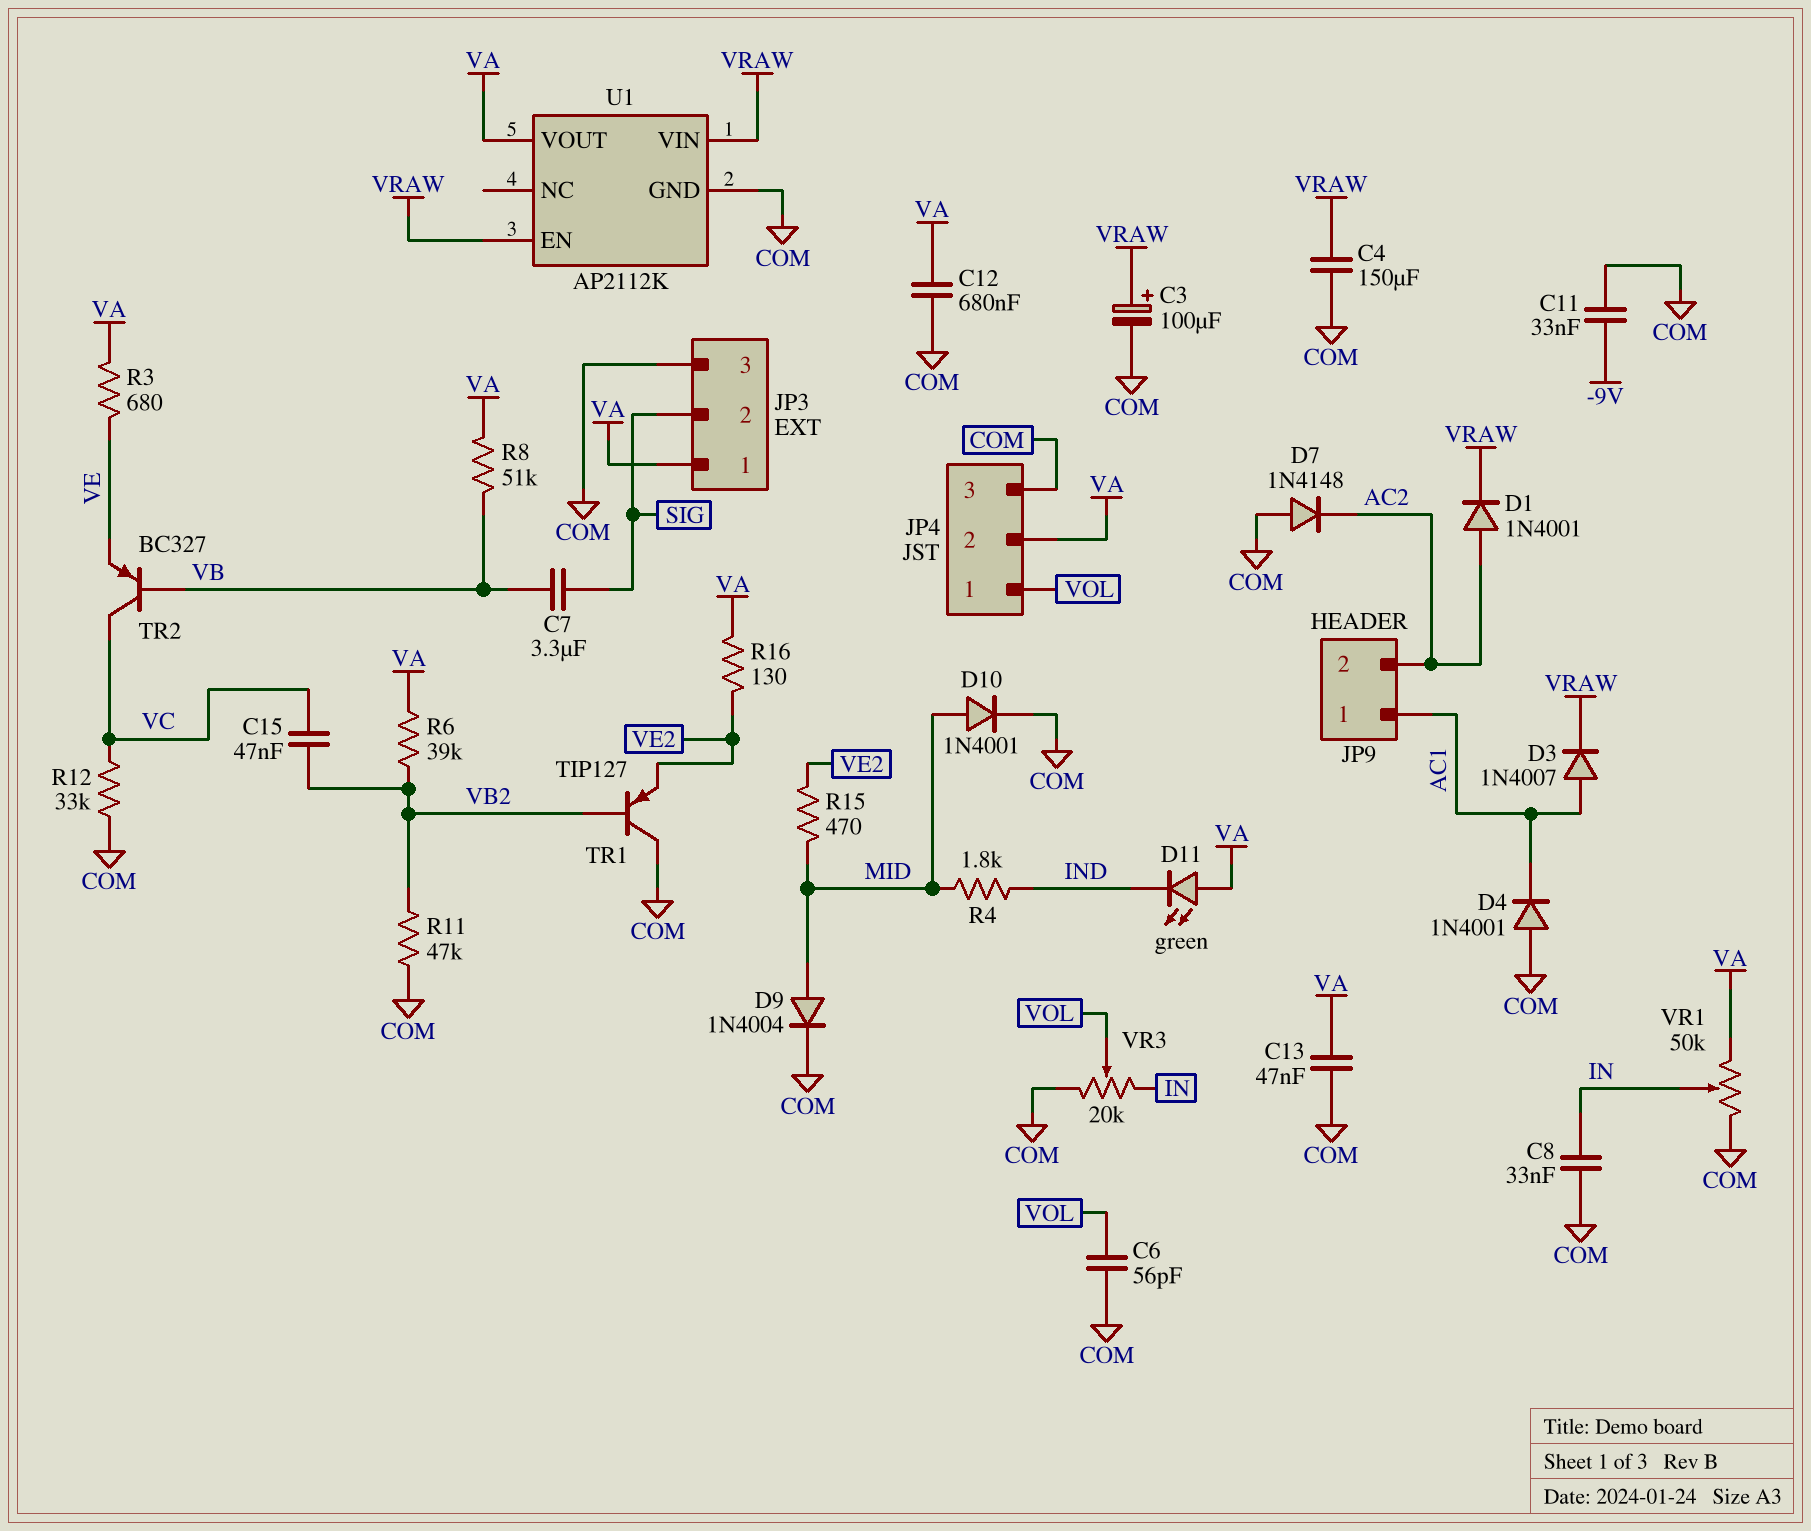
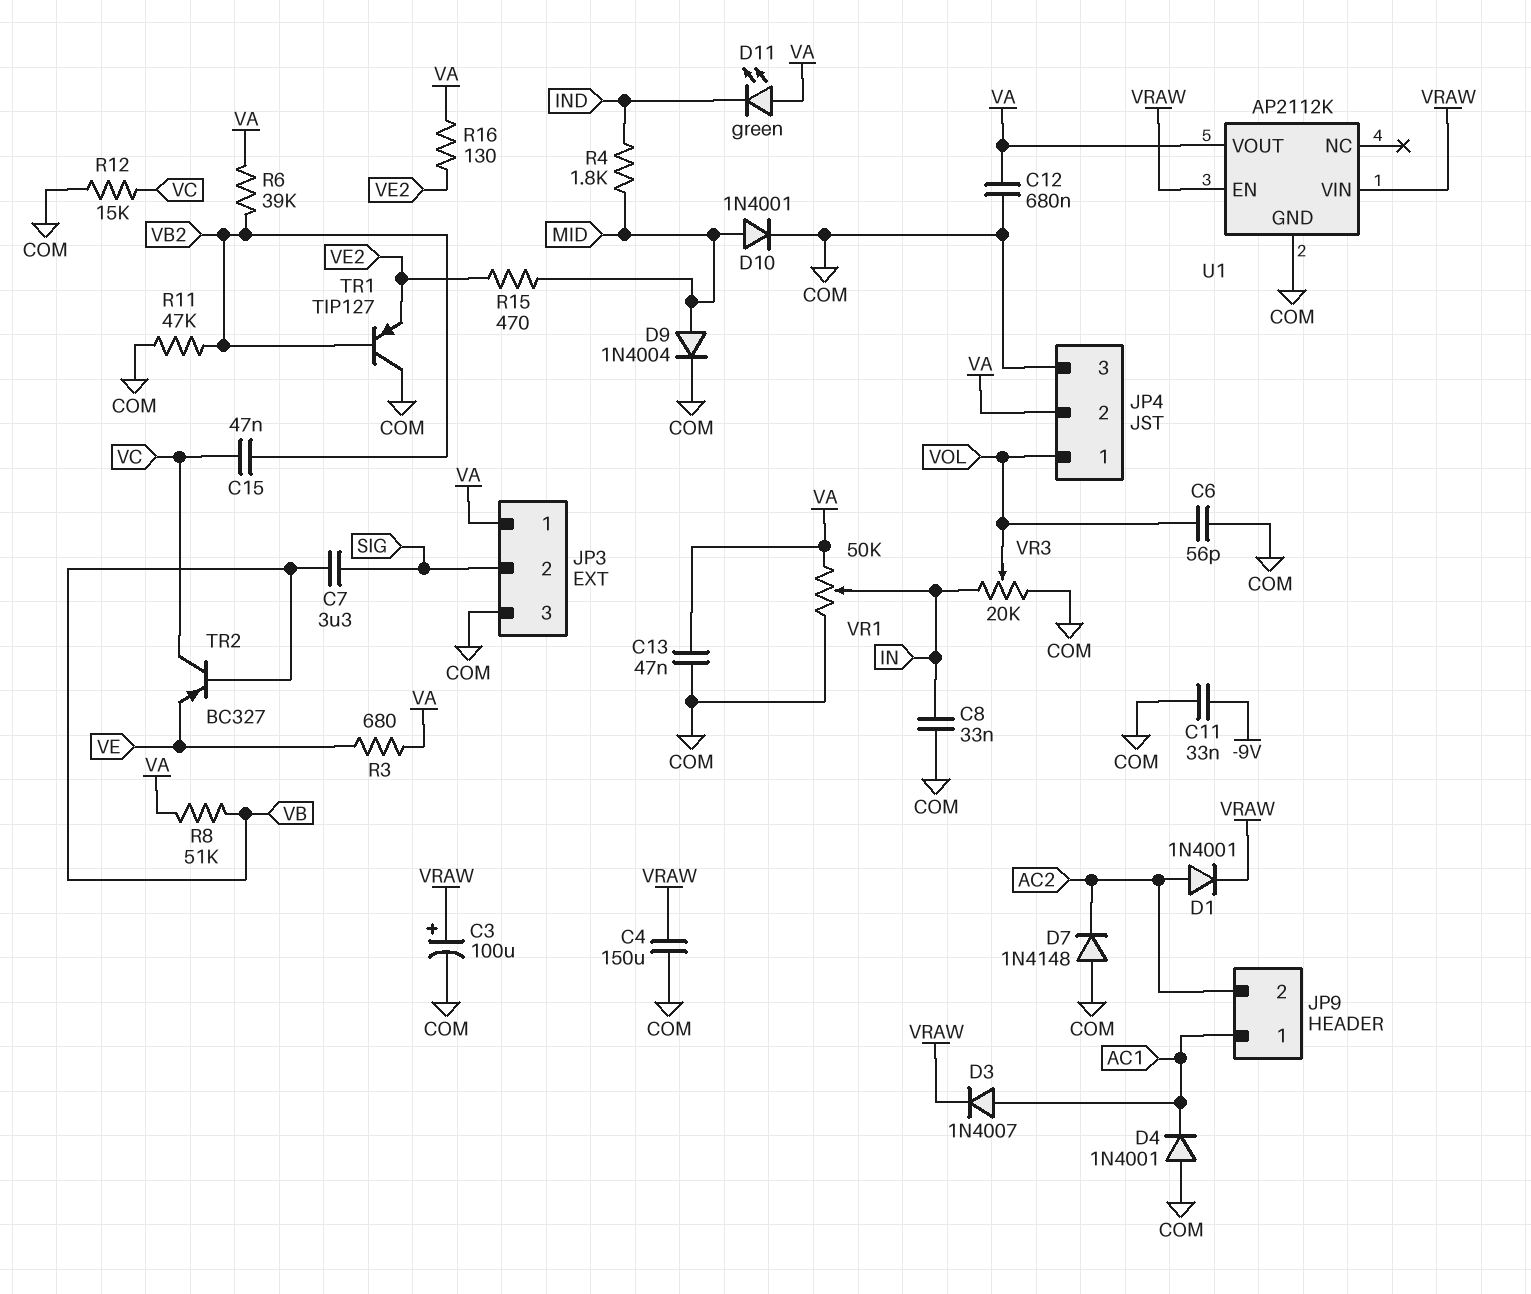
R12: 33k (COM, VC) -> 15k (COM, VC)

